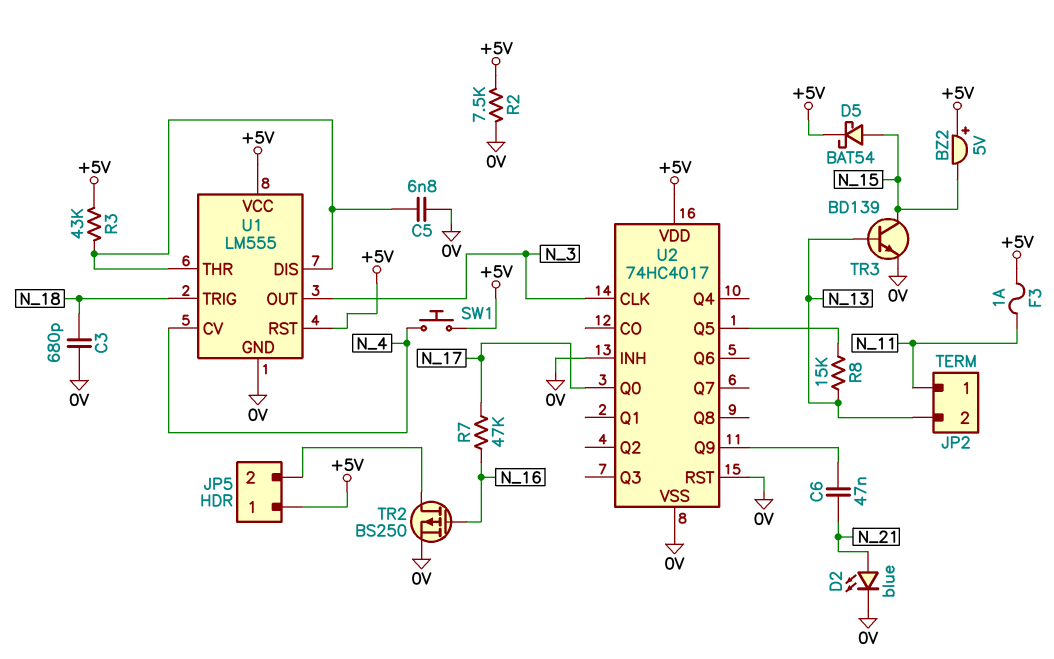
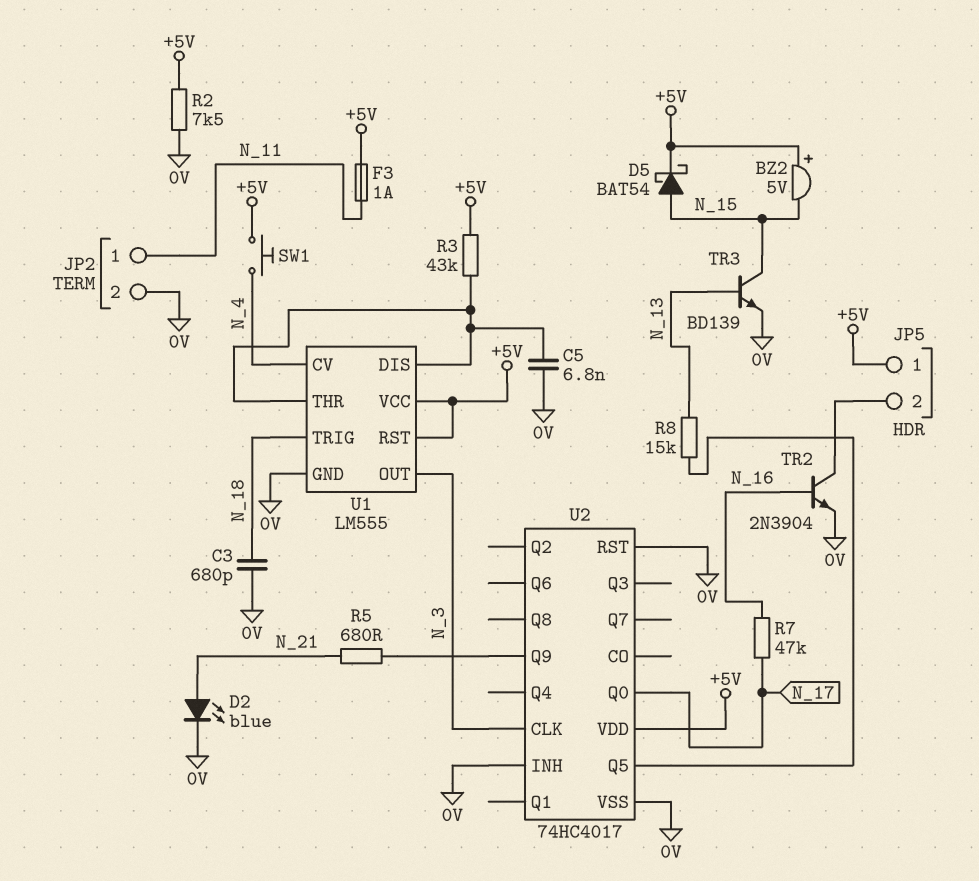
C6: 47nF (N_21, U2/Q9) -> none
JP2 pin 2: N_13 -> 0V
R5: none -> 680 (N_21, U2/Q9)
TR2: PMOS BS250 (G N_16, D JP5/2, S 0V) -> NPN 2N3904 (B N_16, C JP5/2, E 0V)

